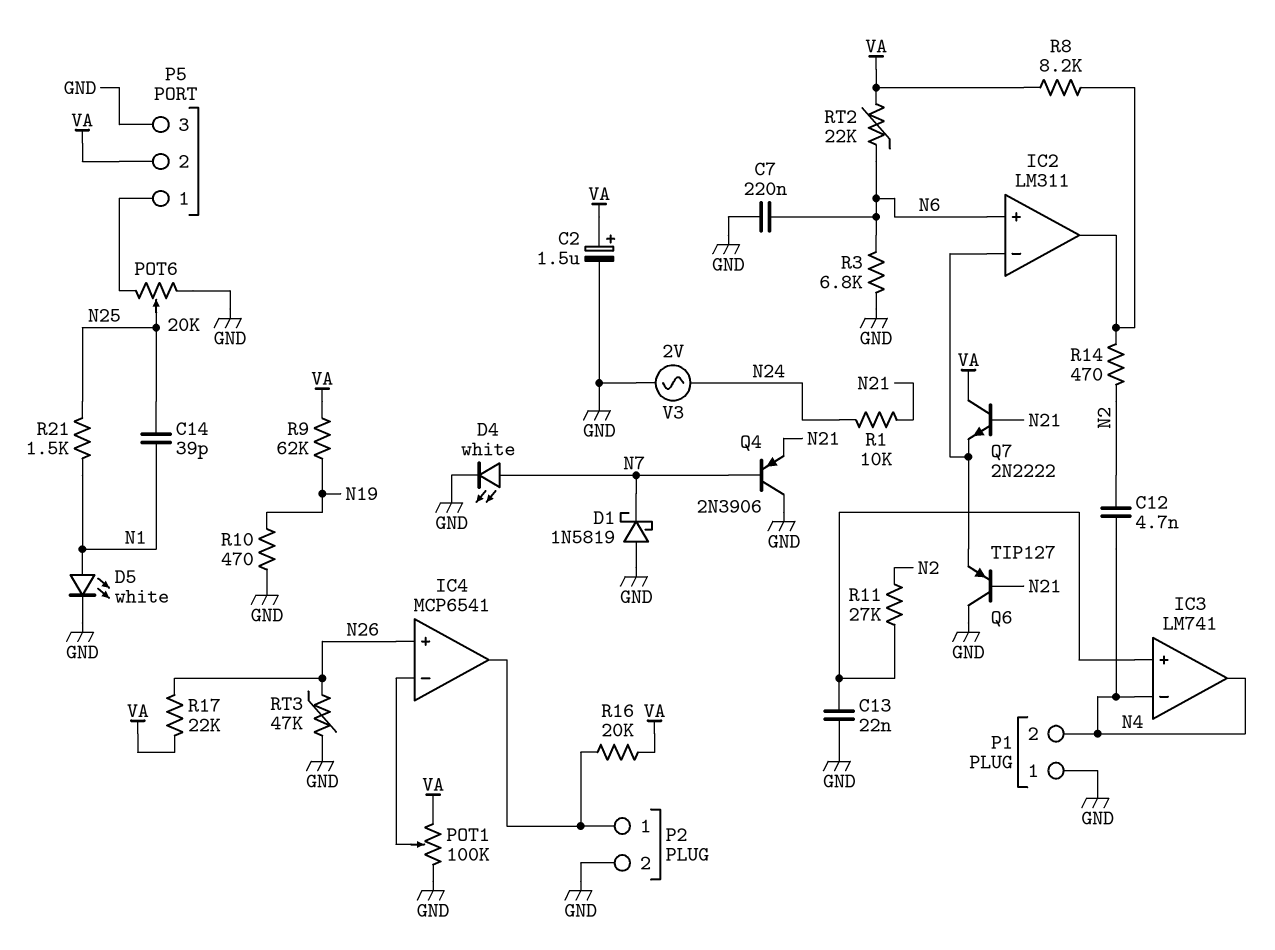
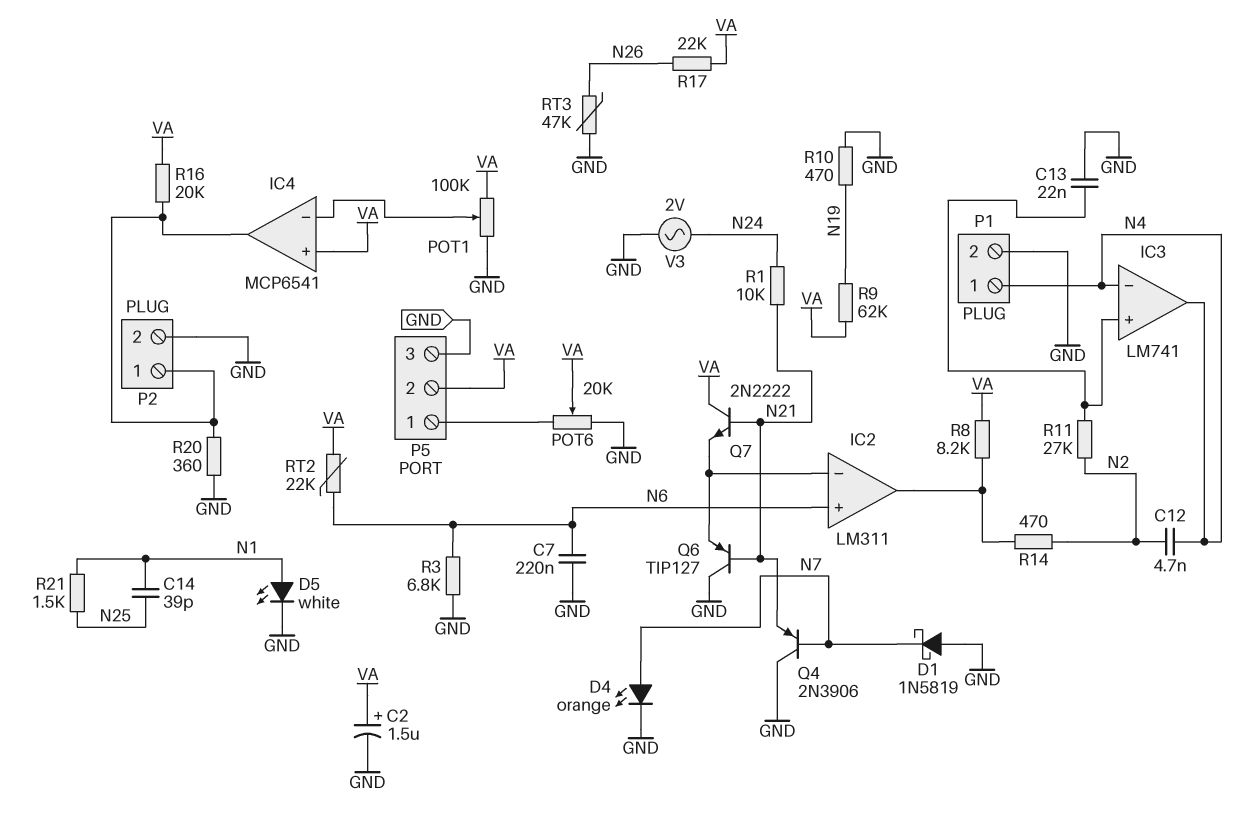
D4: LED white (A N7, K GND) -> LED orange (A N7, K GND)
IC4 pin in+: N26 -> VA
P1 pin 1: GND -> N4
P1 pin 2: N4 -> GND
POT6: 20k (GND, P5/1, wiper N25) -> 20k (GND, P5/1, wiper VA)
R20: none -> 360 (GND, IC4/out)

